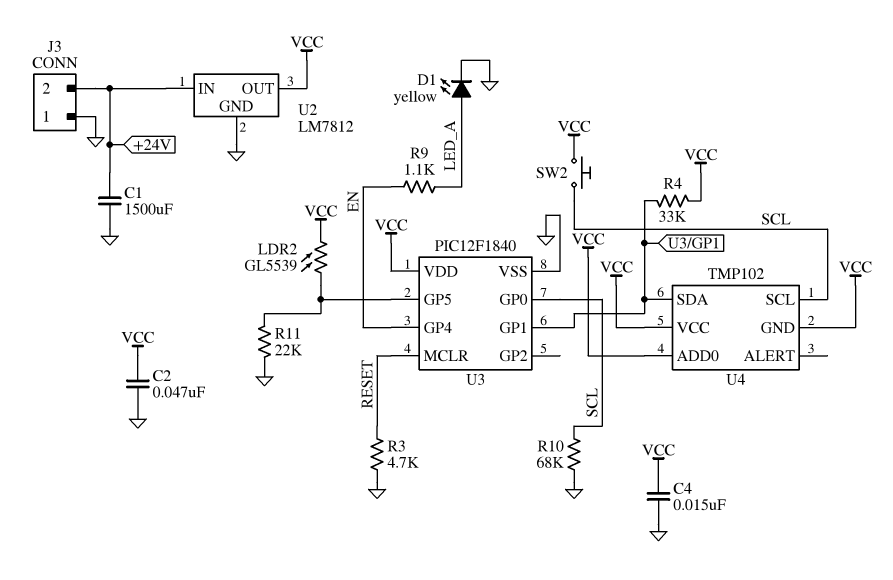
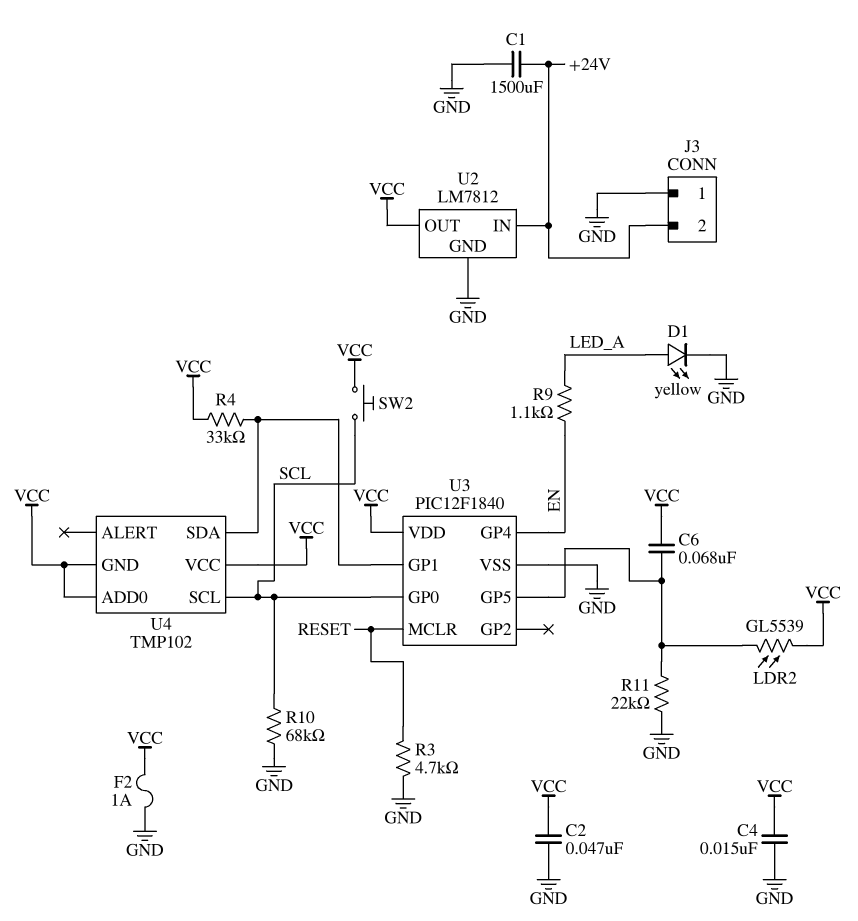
C6: none -> 68nF (U3/GP5, VCC)
F2: none -> 1A (GND, VCC)

